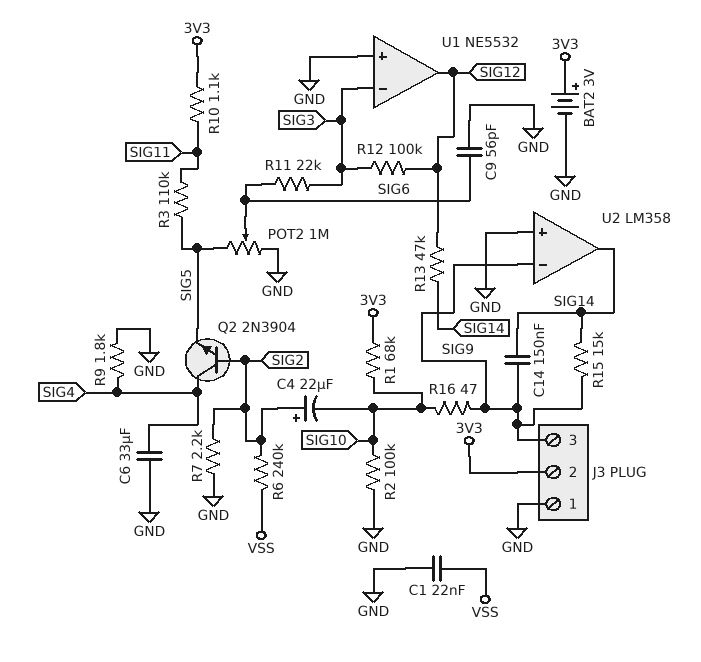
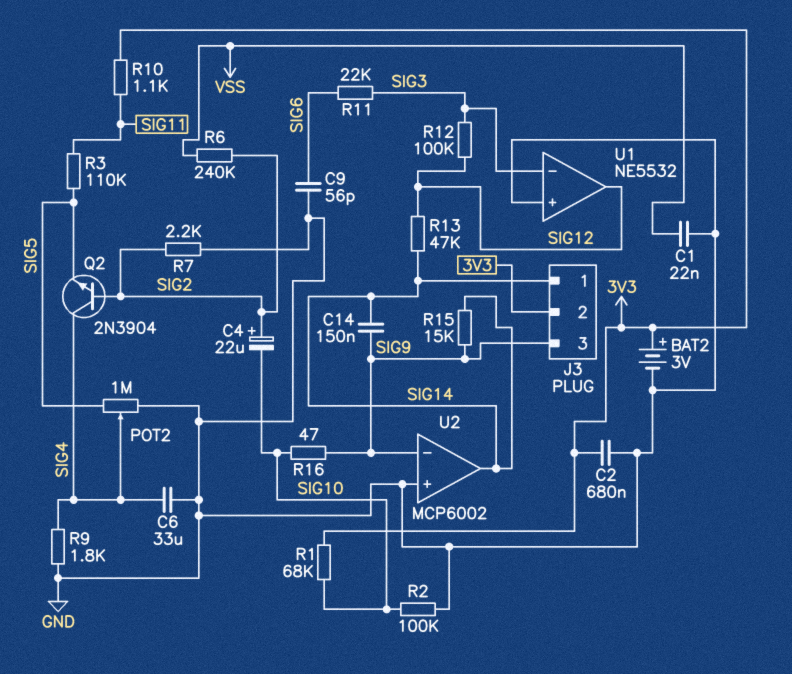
C2: none -> 680nF (3V3, GND)
J3 pin 1: GND -> SIG14
POT2: 1M (GND, SIG5, wiper SIG6) -> 1M (GND, SIG5, wiper SIG4)
U2: LM358 -> MCP6002

